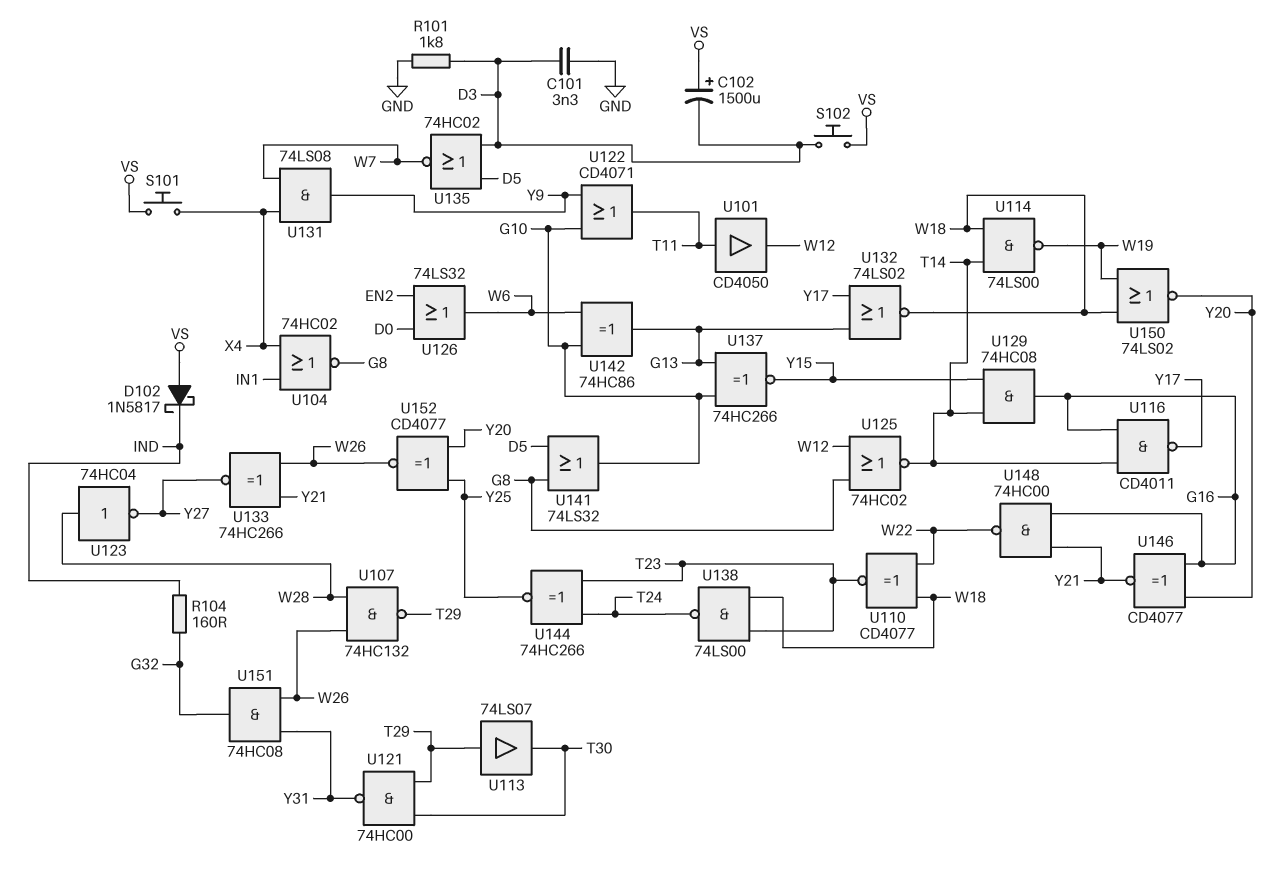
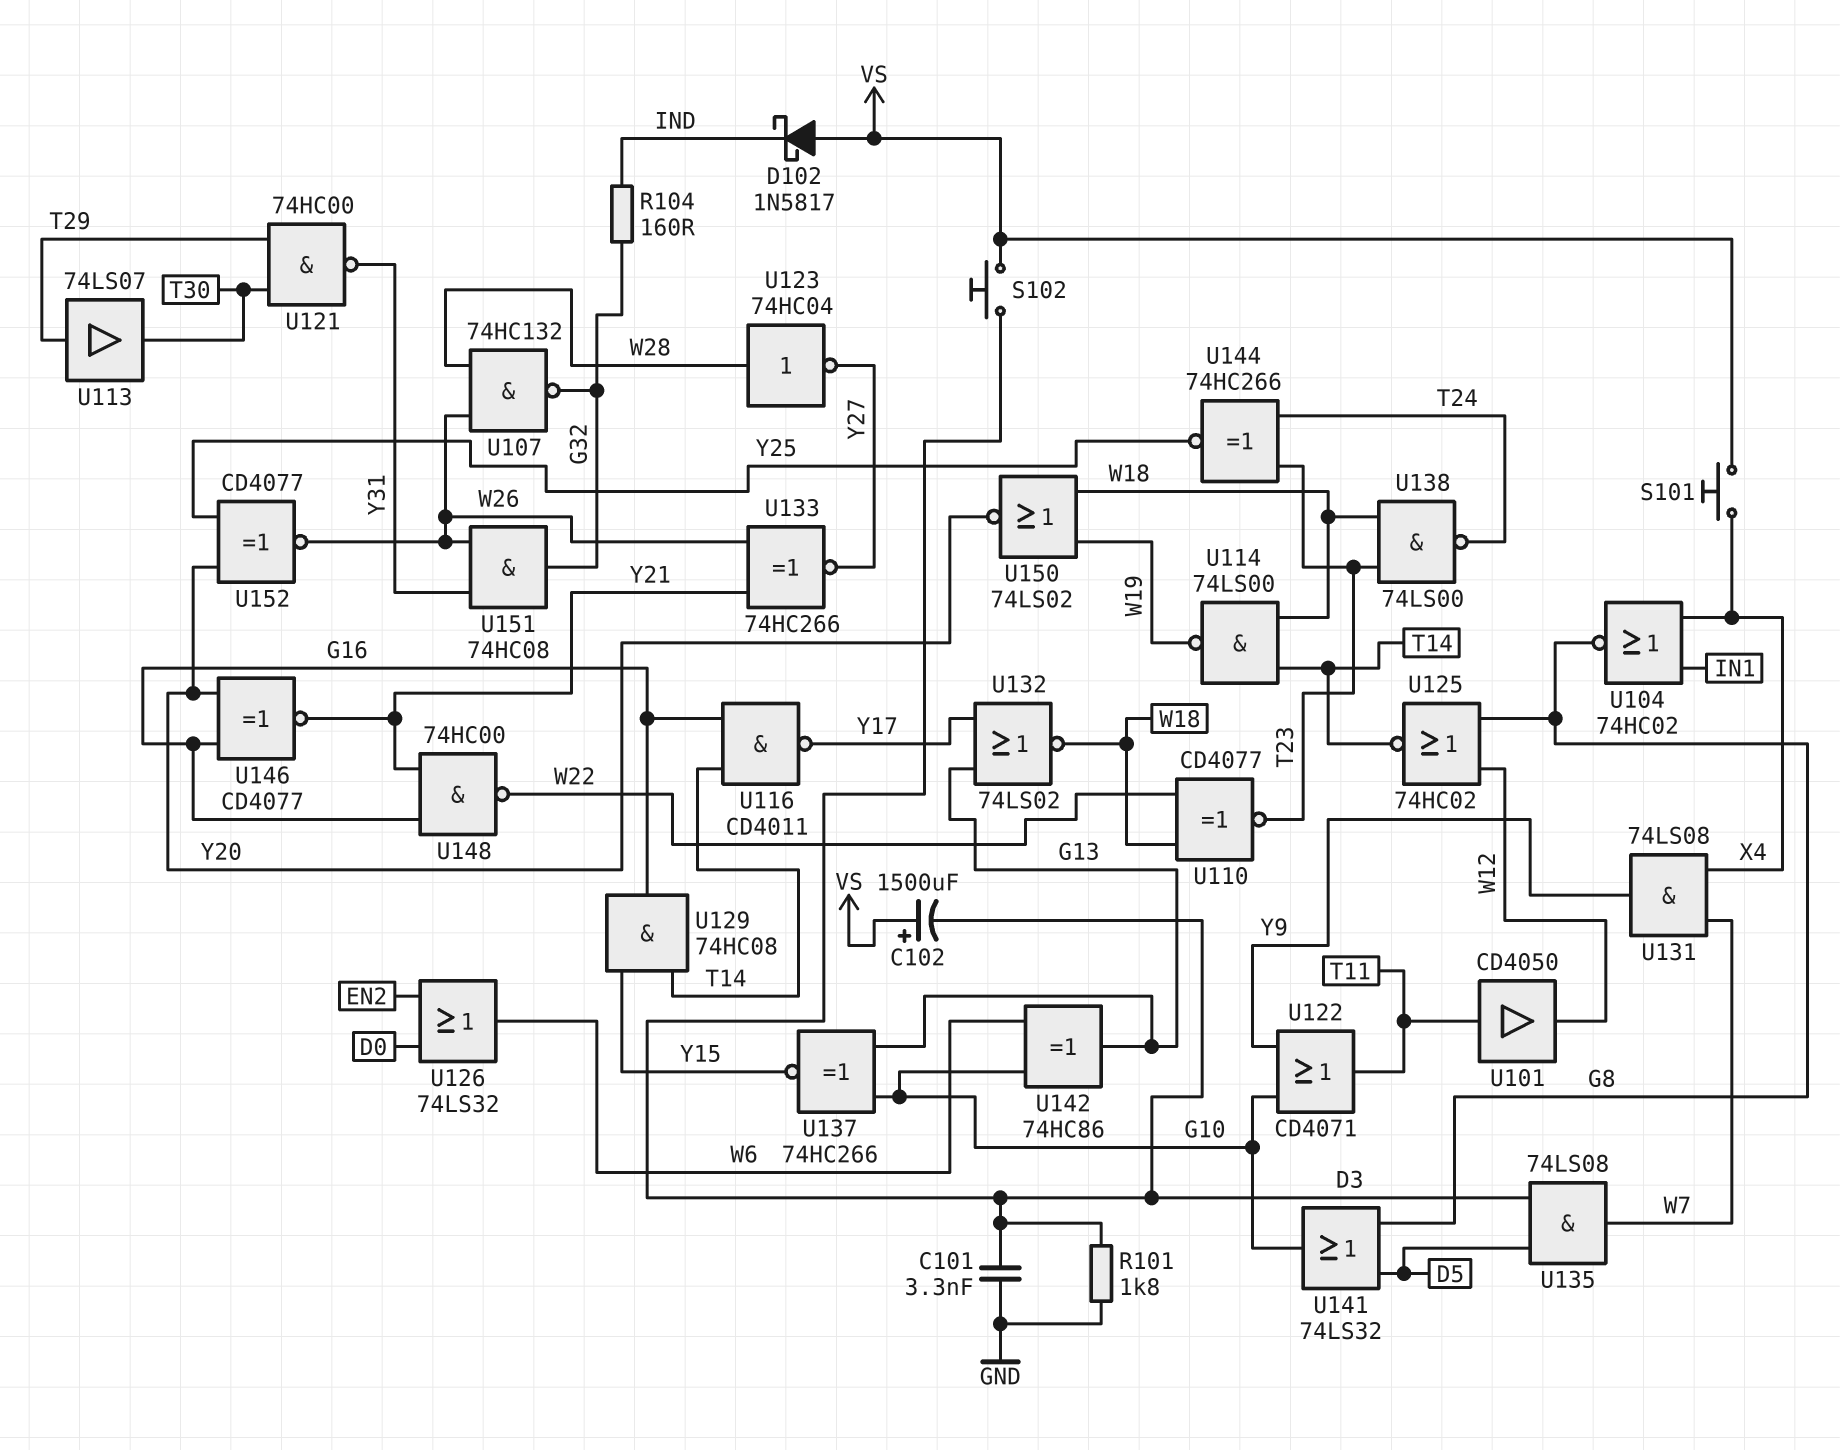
U107: NAND 74HC132 (in W26, in W28, out T29) -> NAND 74HC132 (in W26, in W28, out G32)
U135: NOR 74HC02 (in D3, in D5, out W7) -> AND 74LS08 (in D3, in D5, out W7)

